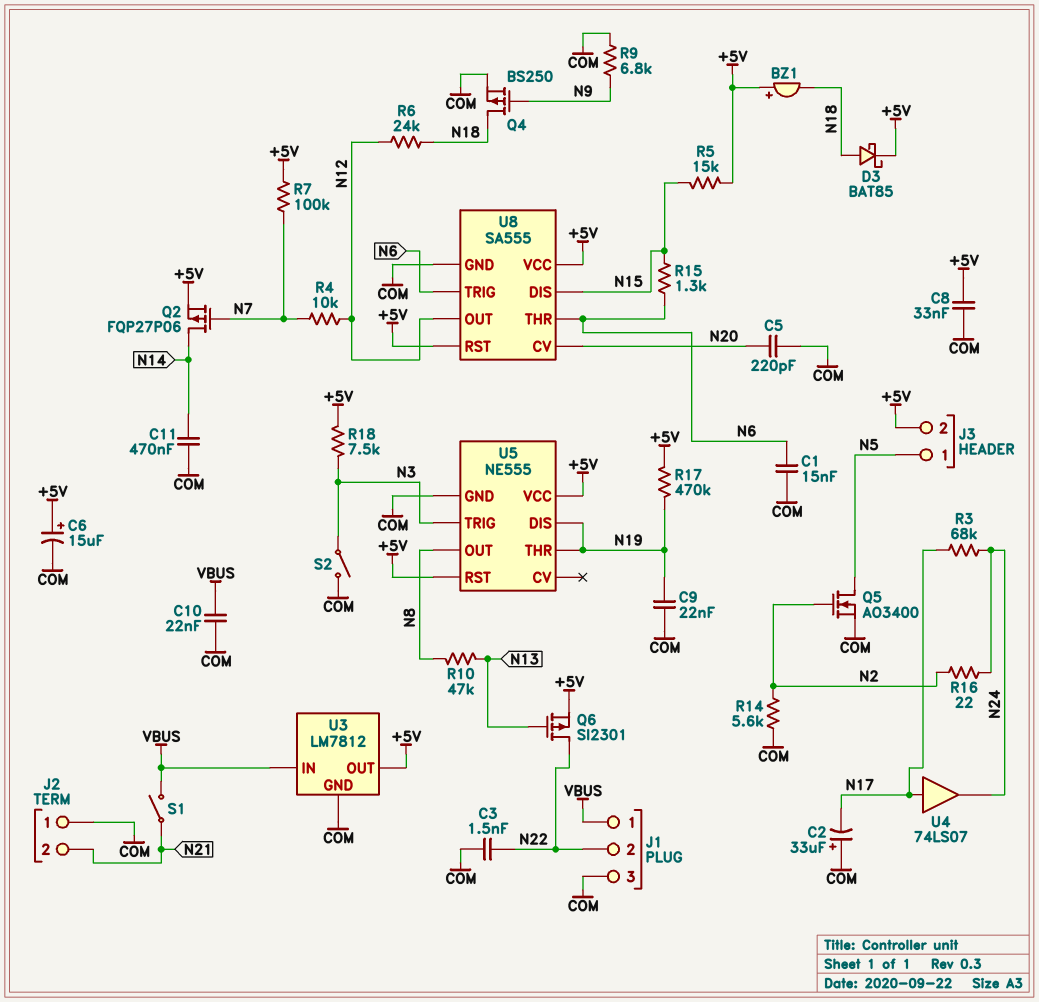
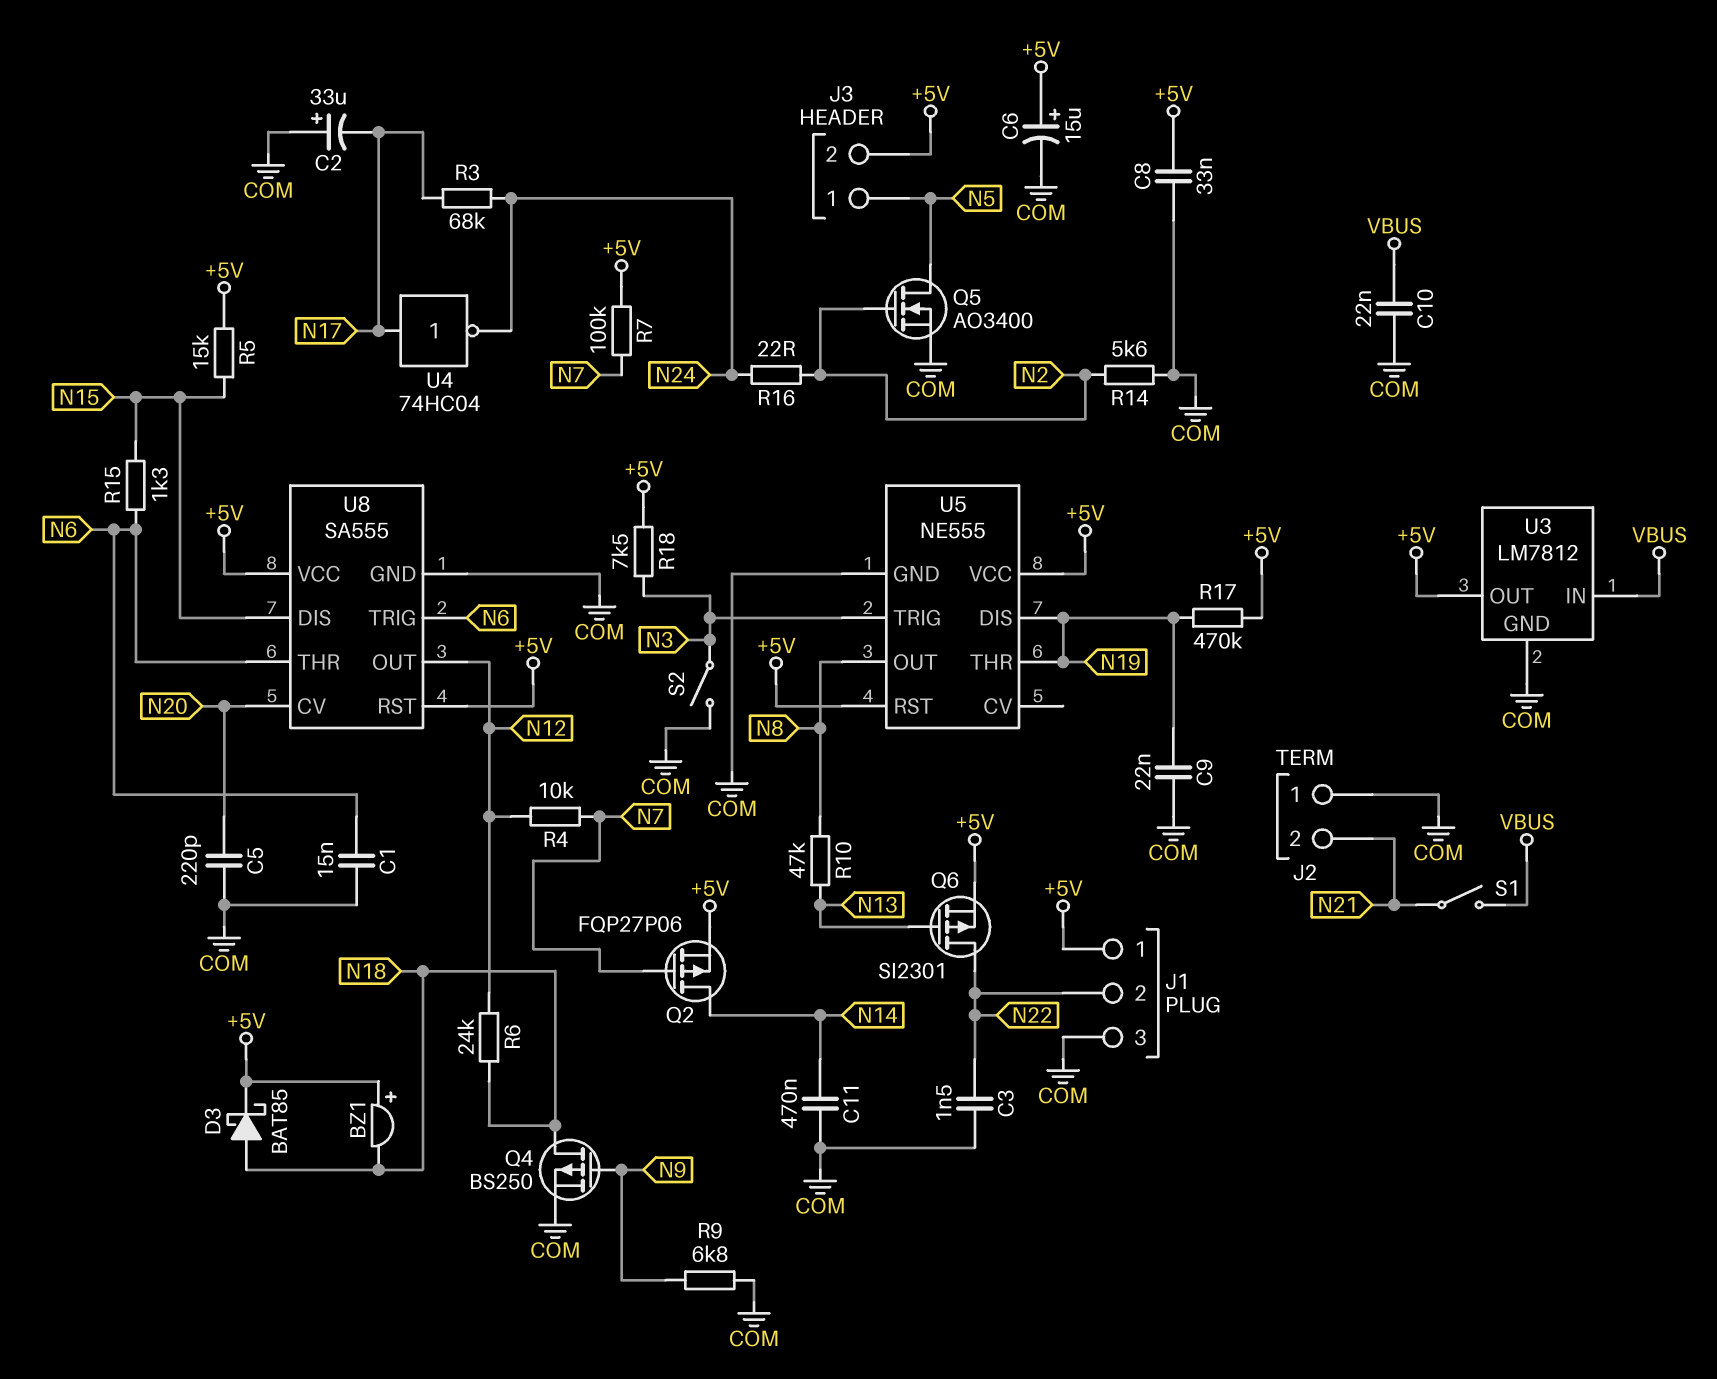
J1 pin 1: VBUS -> +5V
U4: buffer 74LS07 (in N17, out N24) -> NOT 74HC04 (in N17, out N24)

